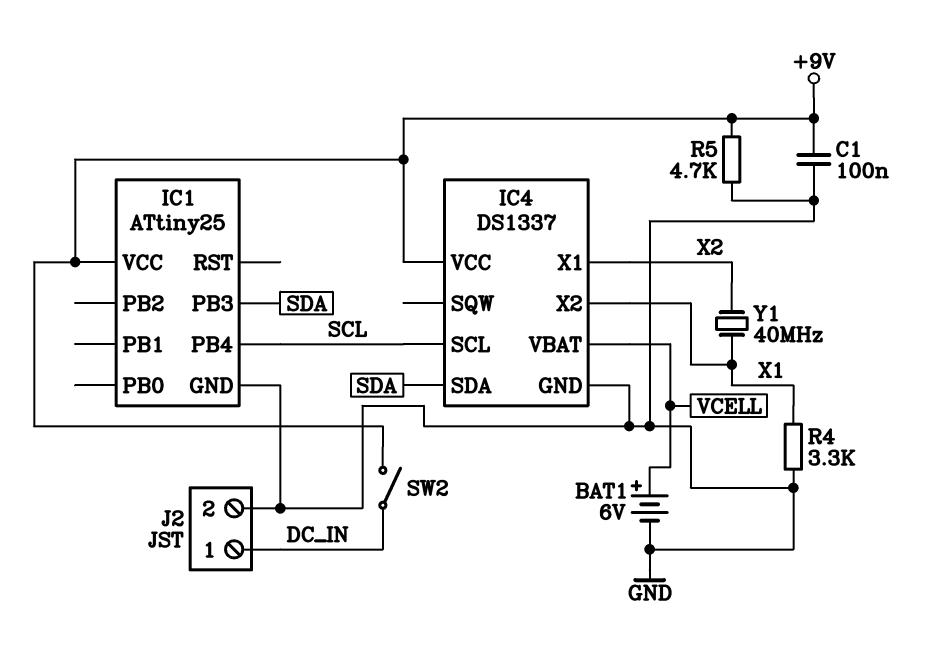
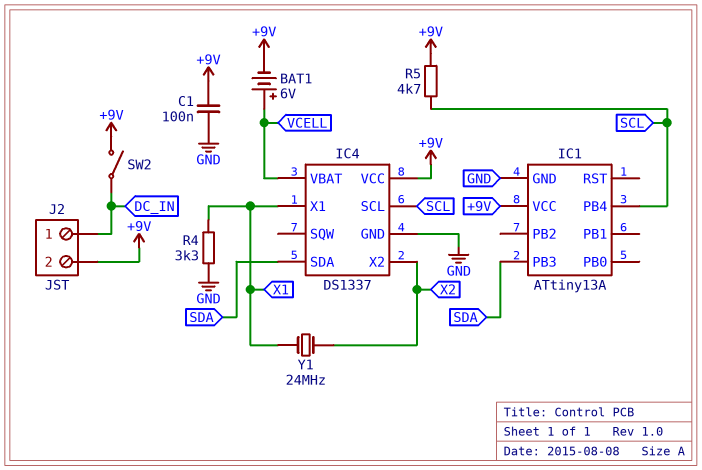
BAT1: 6V (plus VCELL, minus GND) -> 6V (plus VCELL, minus +9V)
IC1: ATtiny25 -> ATtiny13A
IC4 pin X1: X2 -> X1
IC4 pin X2: X1 -> X2
J2 pin 2: GND -> +9V
R5: 4.7k (+9V, GND) -> 4.7k (+9V, SCL)
Y1: 40MHz (X1, X2) -> 24MHz (X1, X2)

